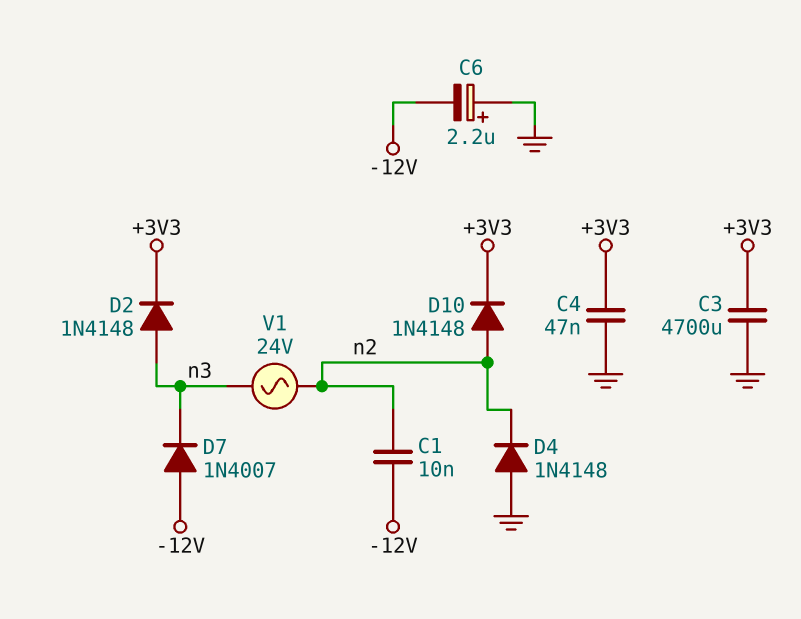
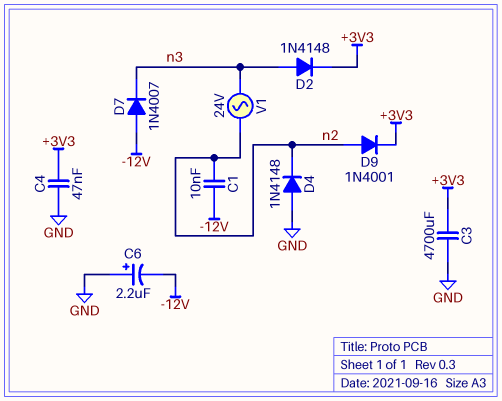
D9: none -> diode 1N4001 (A n2, K +3V3)
D10: diode 1N4148 (A n2, K +3V3) -> none

